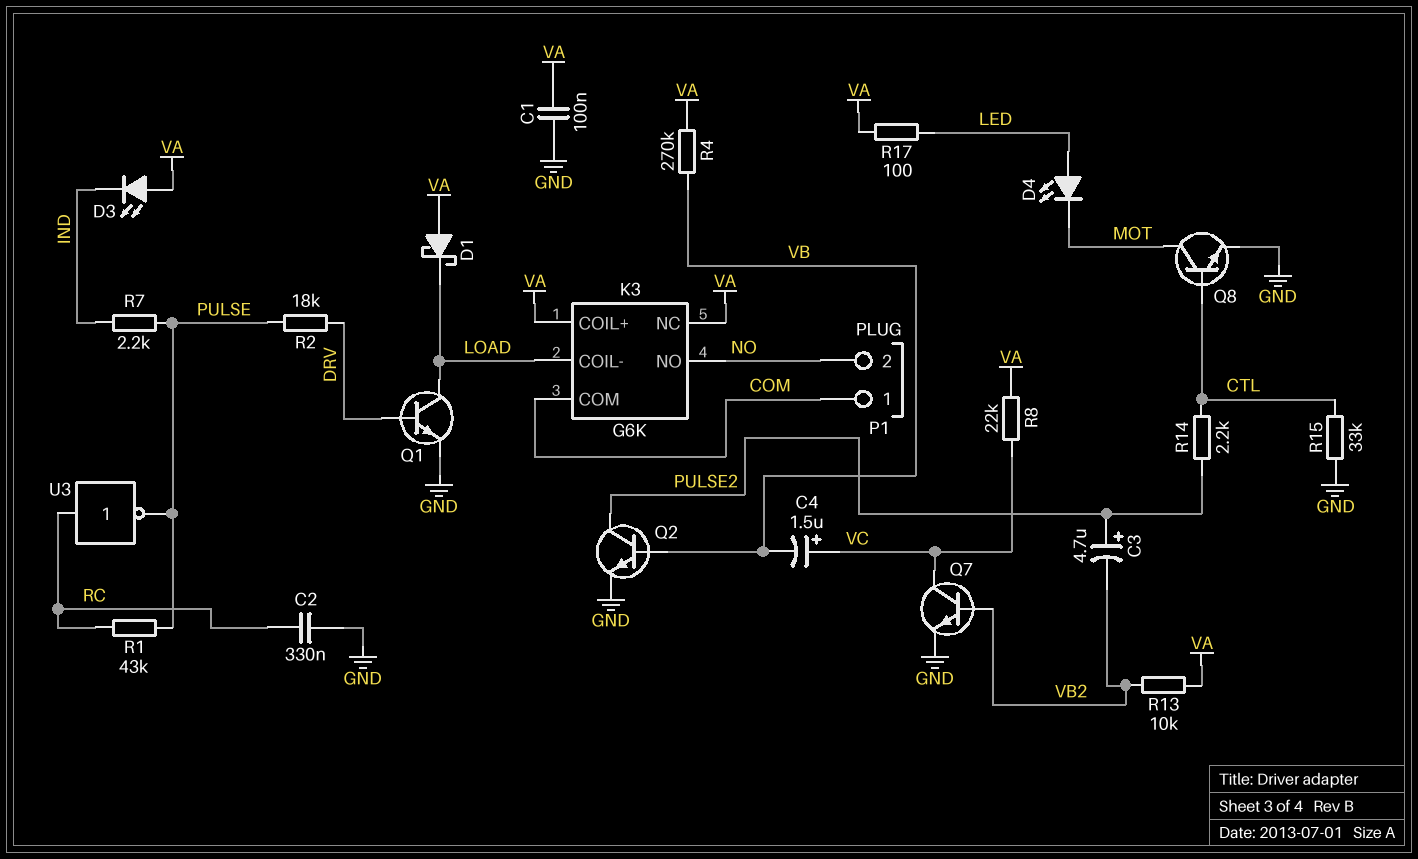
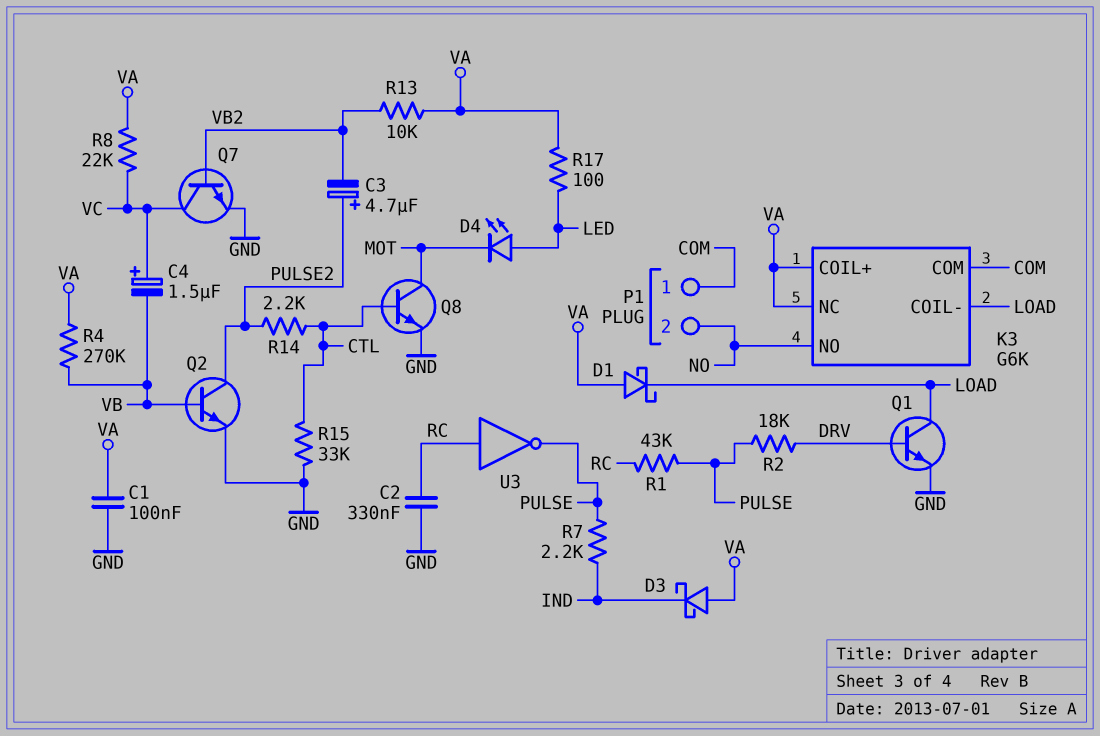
D3: LED (A VA, K IND) -> schottky (A VA, K IND)

